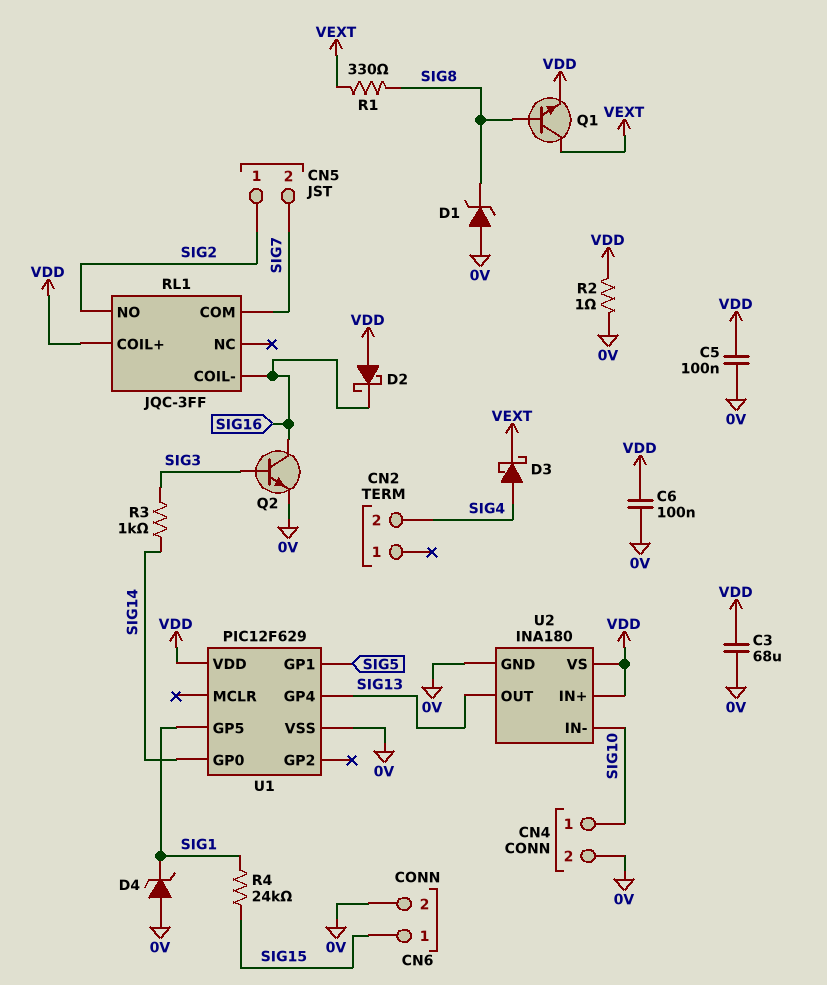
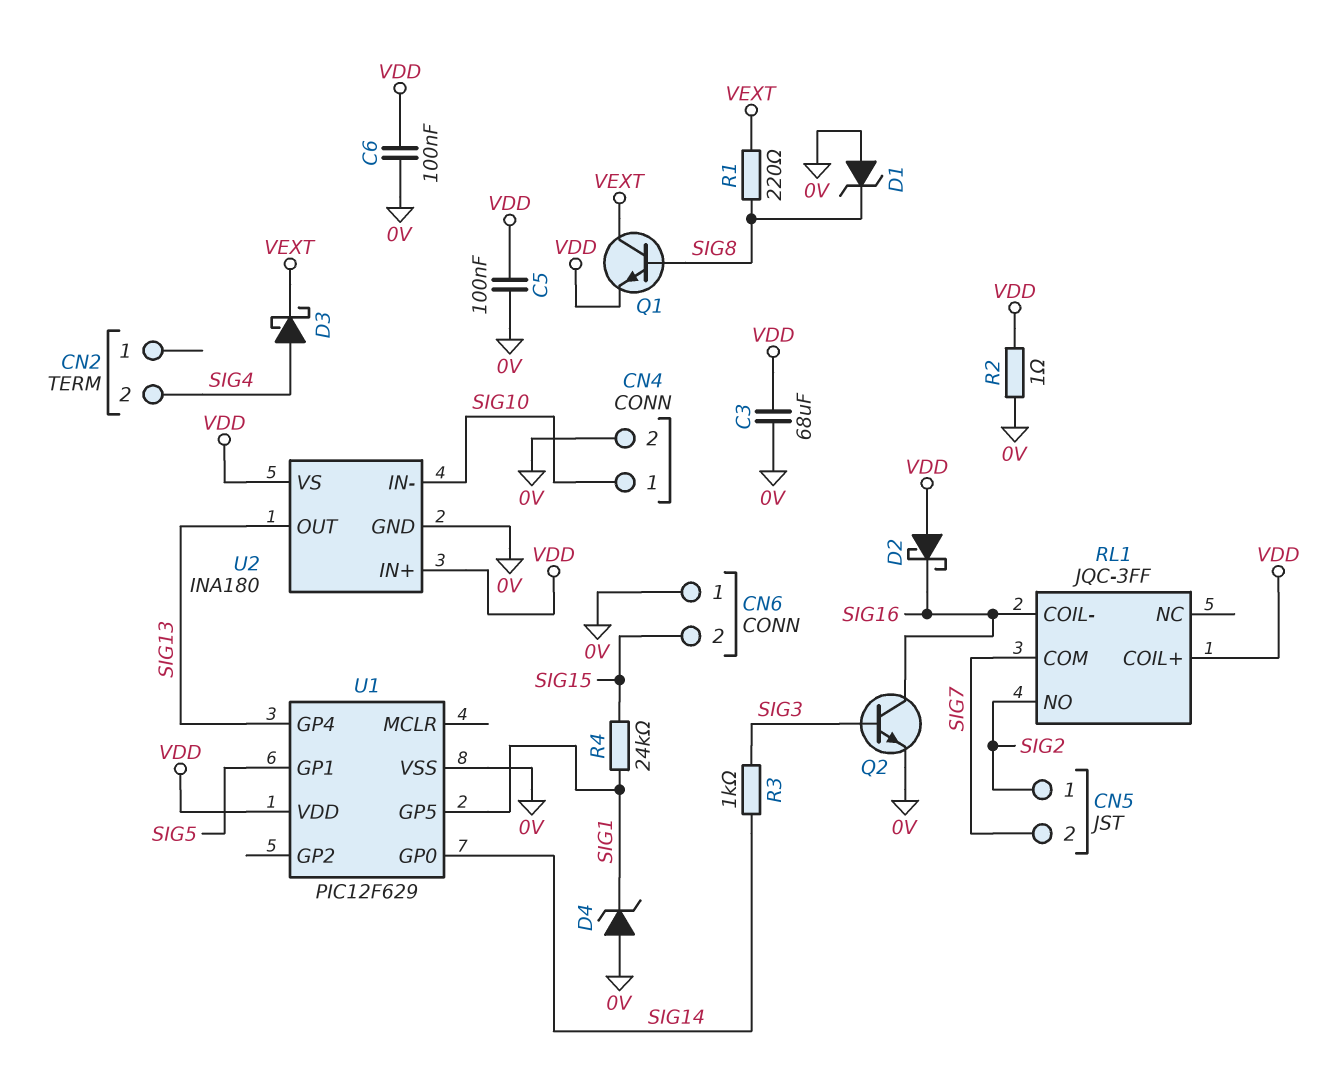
CN6 pin 1: SIG15 -> 0V
CN6 pin 2: 0V -> SIG15
R1: 330 (SIG8, VEXT) -> 220 (SIG8, VEXT)

